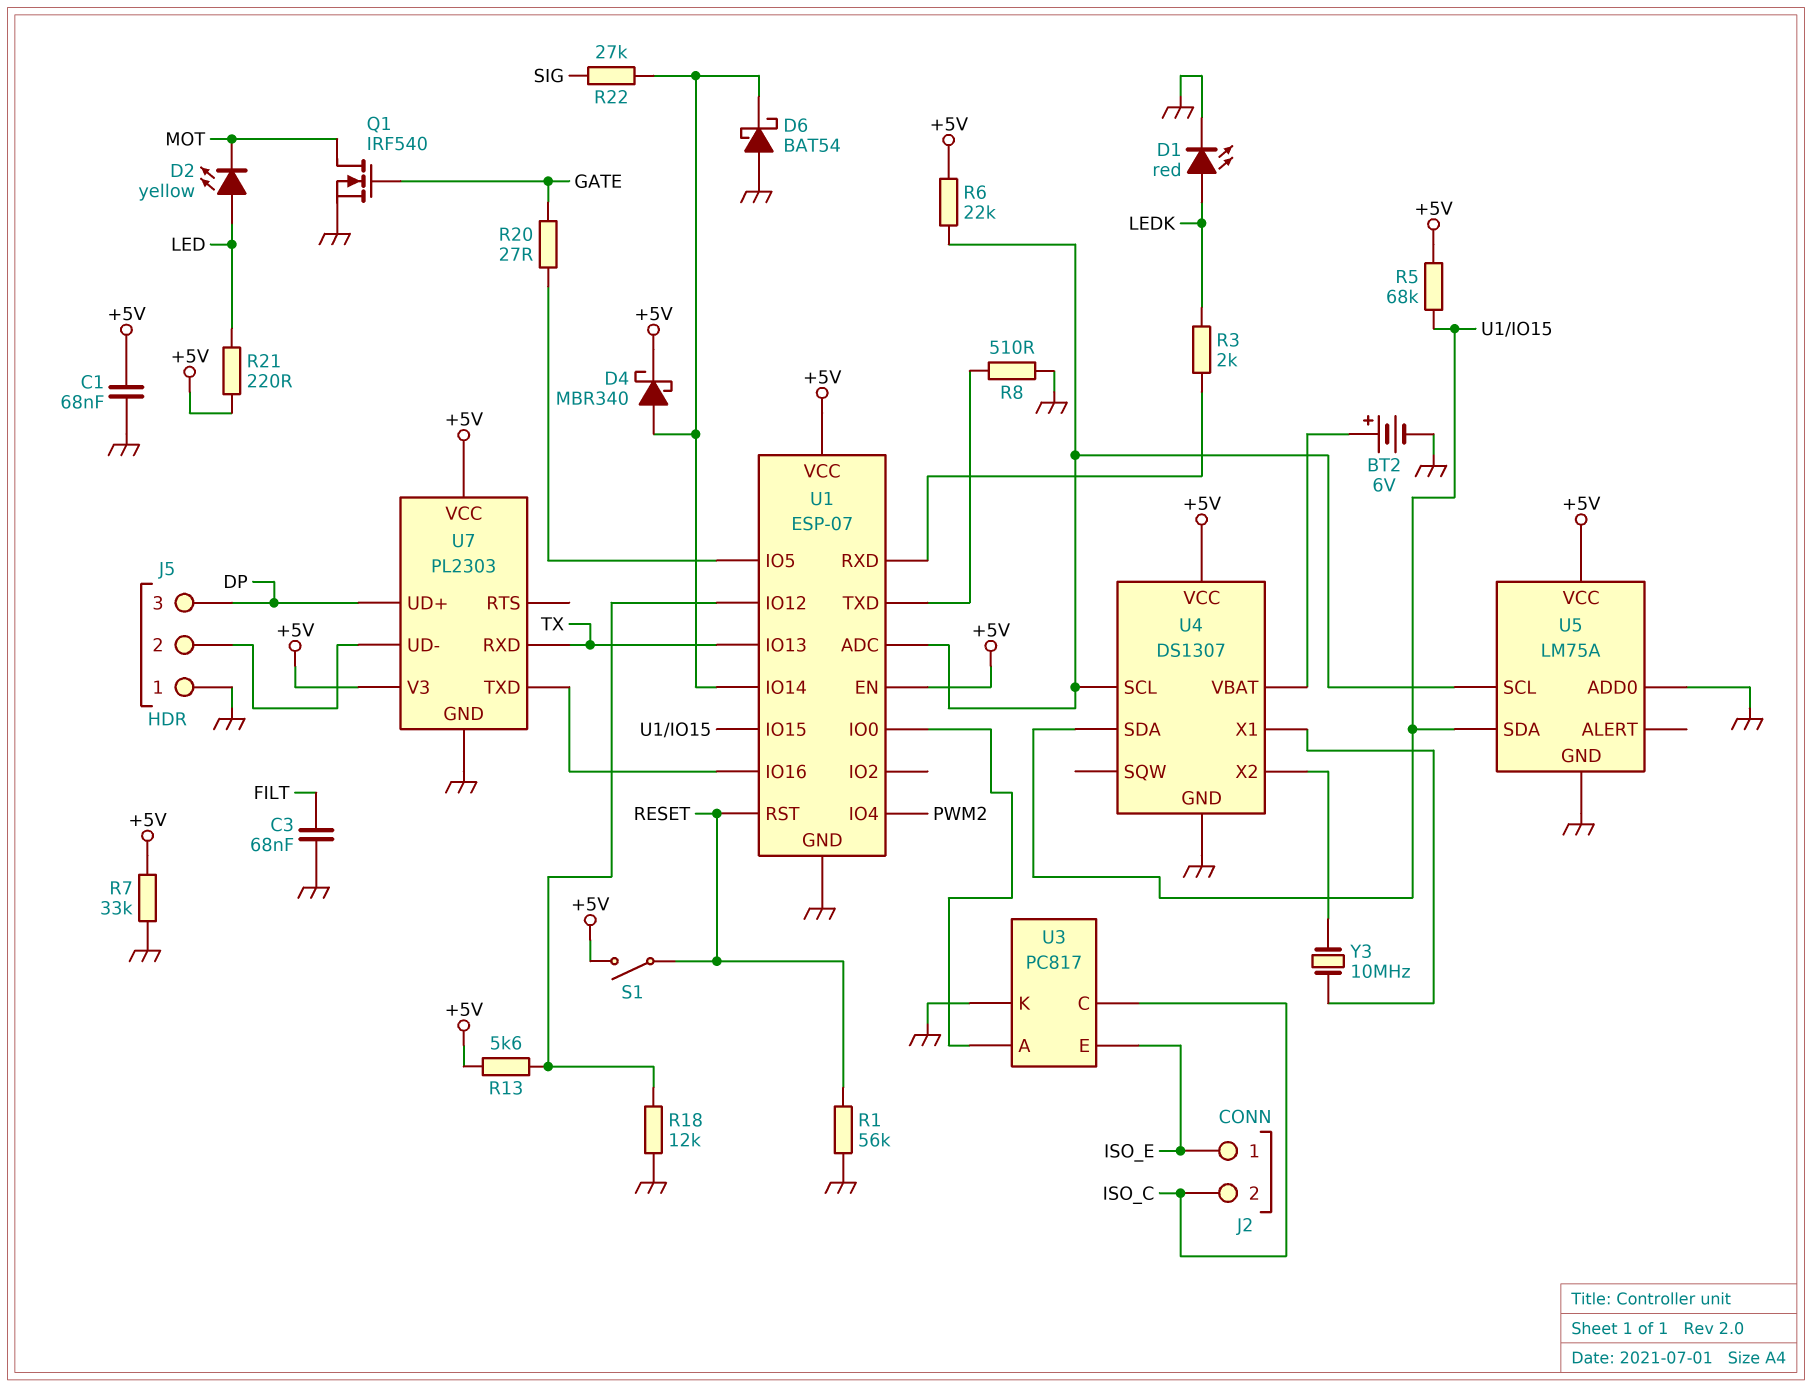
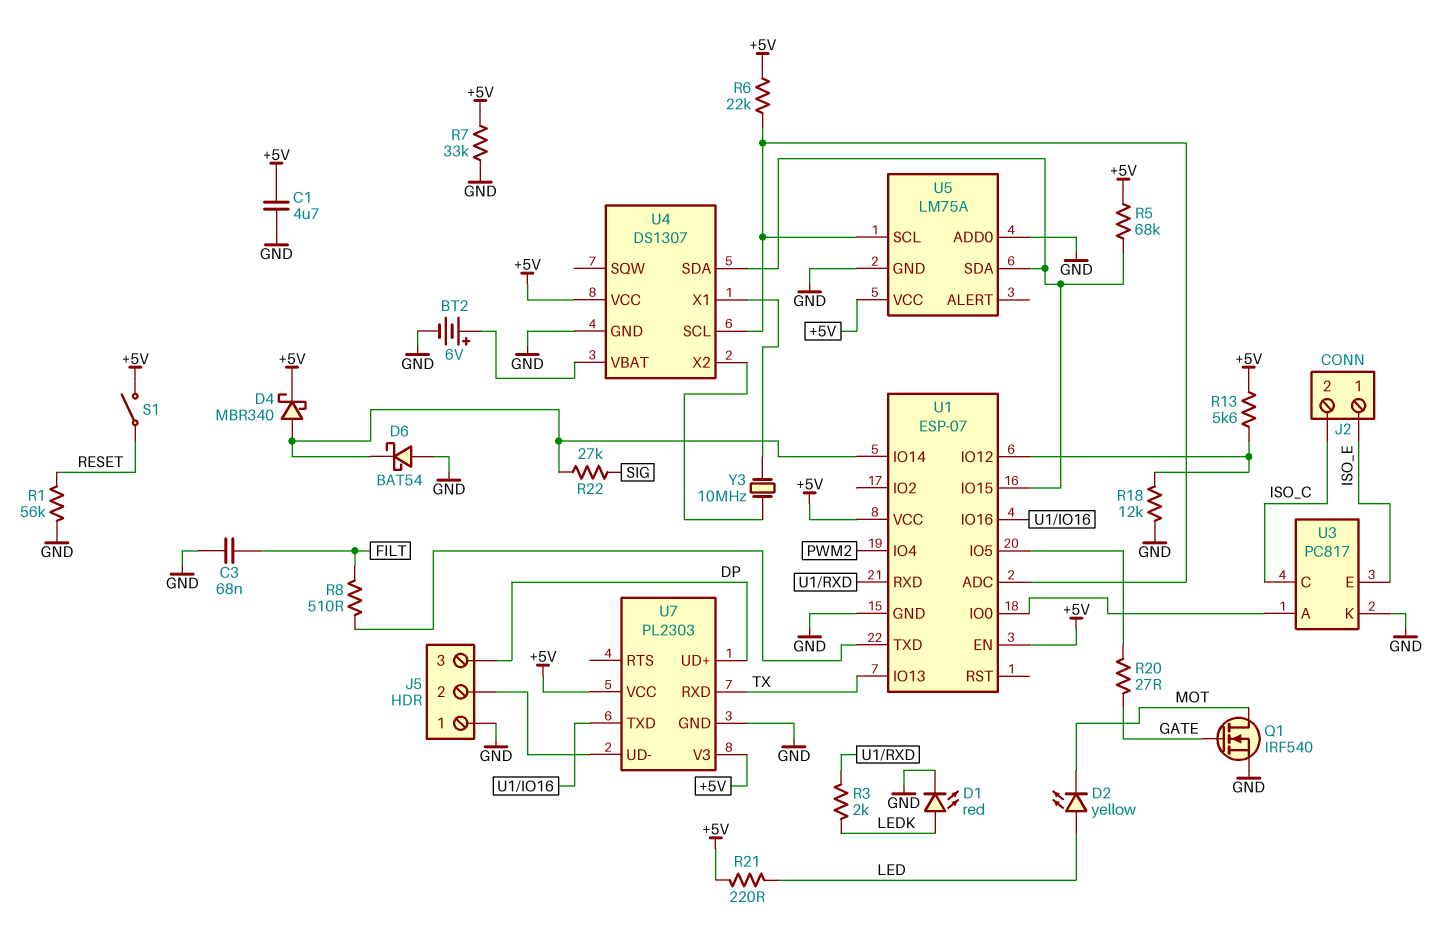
C1: 68nF (+5V, GND) -> 4.7uF (+5V, GND)
R8: 510 (GND, U1/TXD) -> 510 (FILT, U1/TXD)
U1 pin RST: RESET -> none

